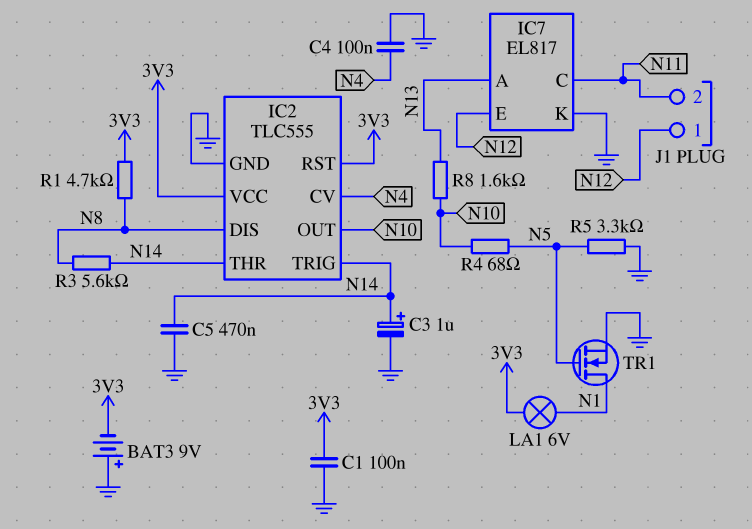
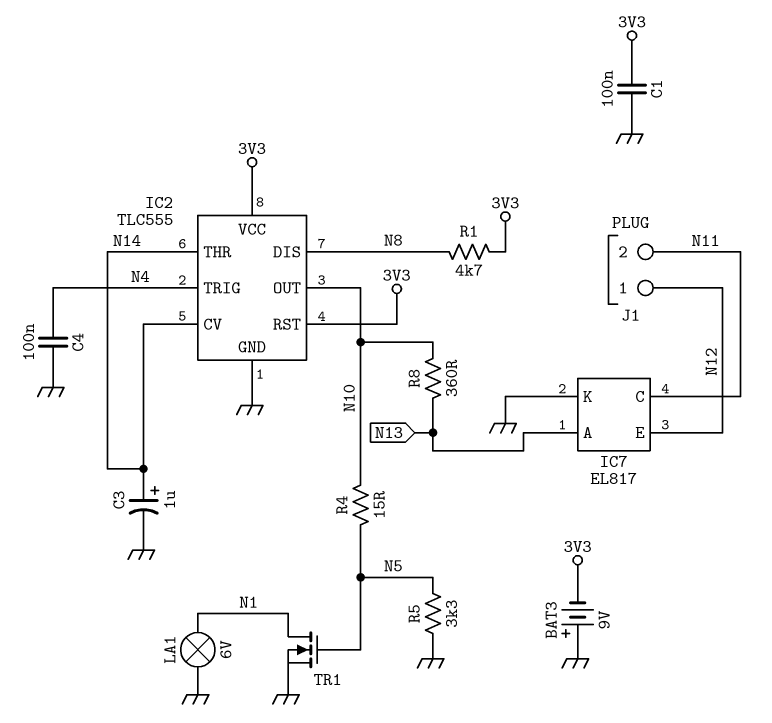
C5: 470nF (GND, N14) -> none
IC2 pin CV: N4 -> N14
IC2 pin TRIG: N14 -> N4
LA1: lamp 6V (3V3, N1) -> lamp 6V (GND, N1)
R3: 5.6k (N8, N14) -> none
R4: 68 (N5, N10) -> 15 (N5, N10)
R8: 1.6k (N10, N13) -> 360 (N10, N13)

